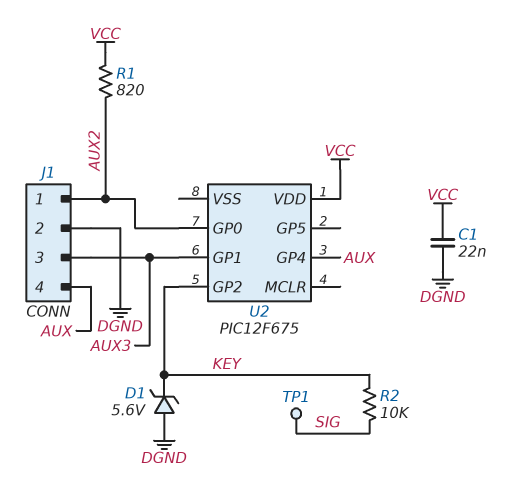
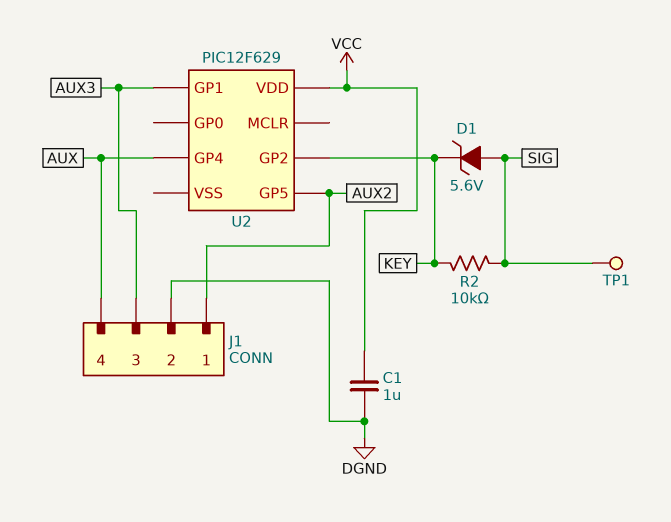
C1: 22nF (DGND, VCC) -> 1uF (DGND, VCC)
D1: zener 5.6V (A DGND, K KEY) -> zener 5.6V (A SIG, K KEY)
R1: 820 (AUX2, VCC) -> none
U2: PIC12F675 -> PIC12F629
U2 pin GP0: AUX2 -> none
U2 pin GP5: none -> AUX2

